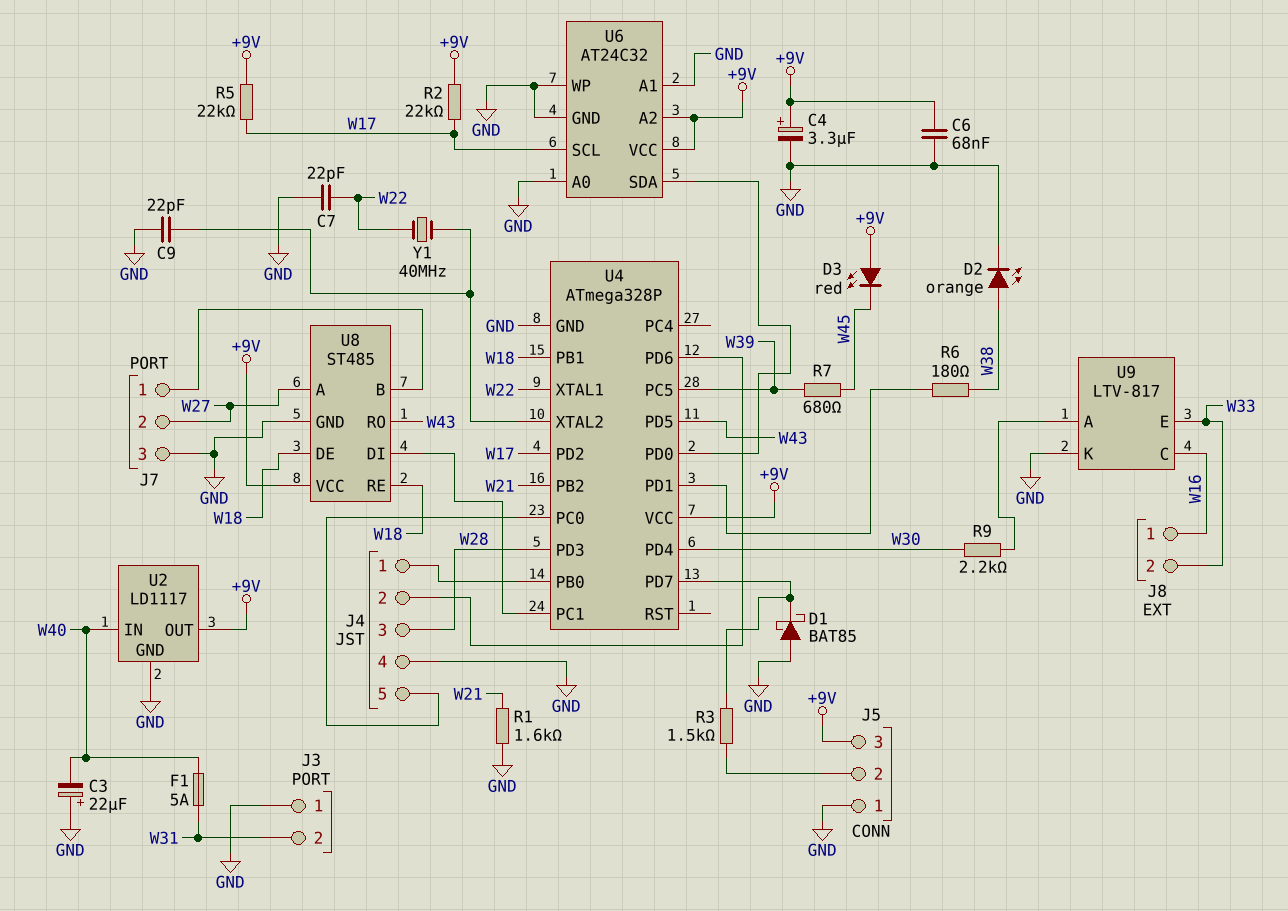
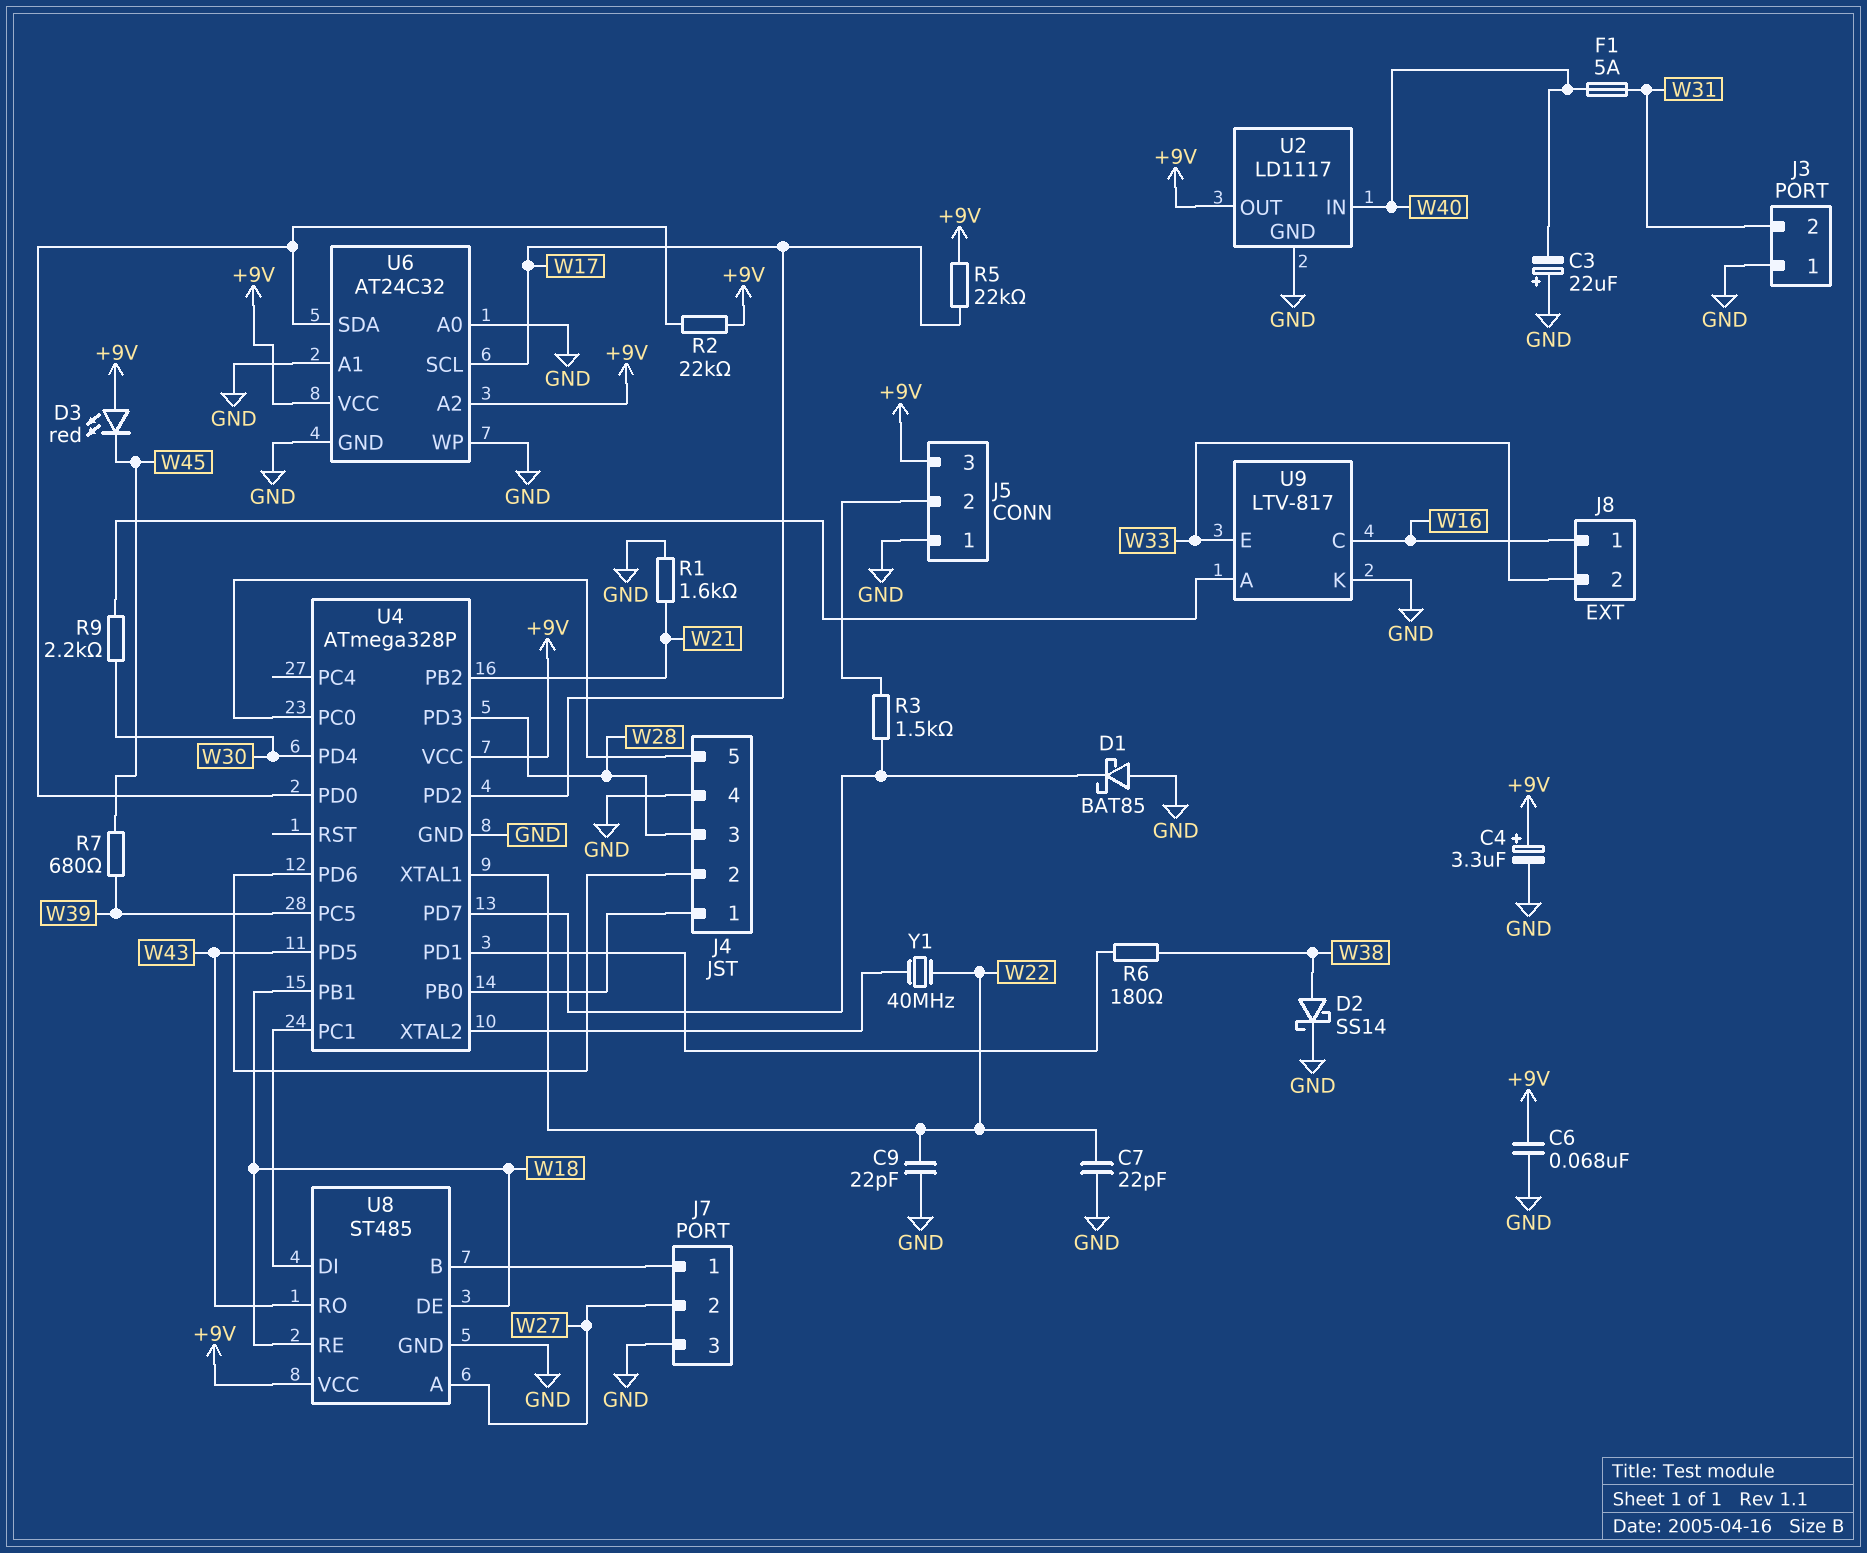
C9: 22pF (GND, U4/XTAL2) -> 22pF (GND, W22)
D2: LED orange (A W38, K GND) -> schottky SS14 (A W38, K GND)
R2: 22k (+9V, W17) -> 22k (+9V, U4/PD0)

